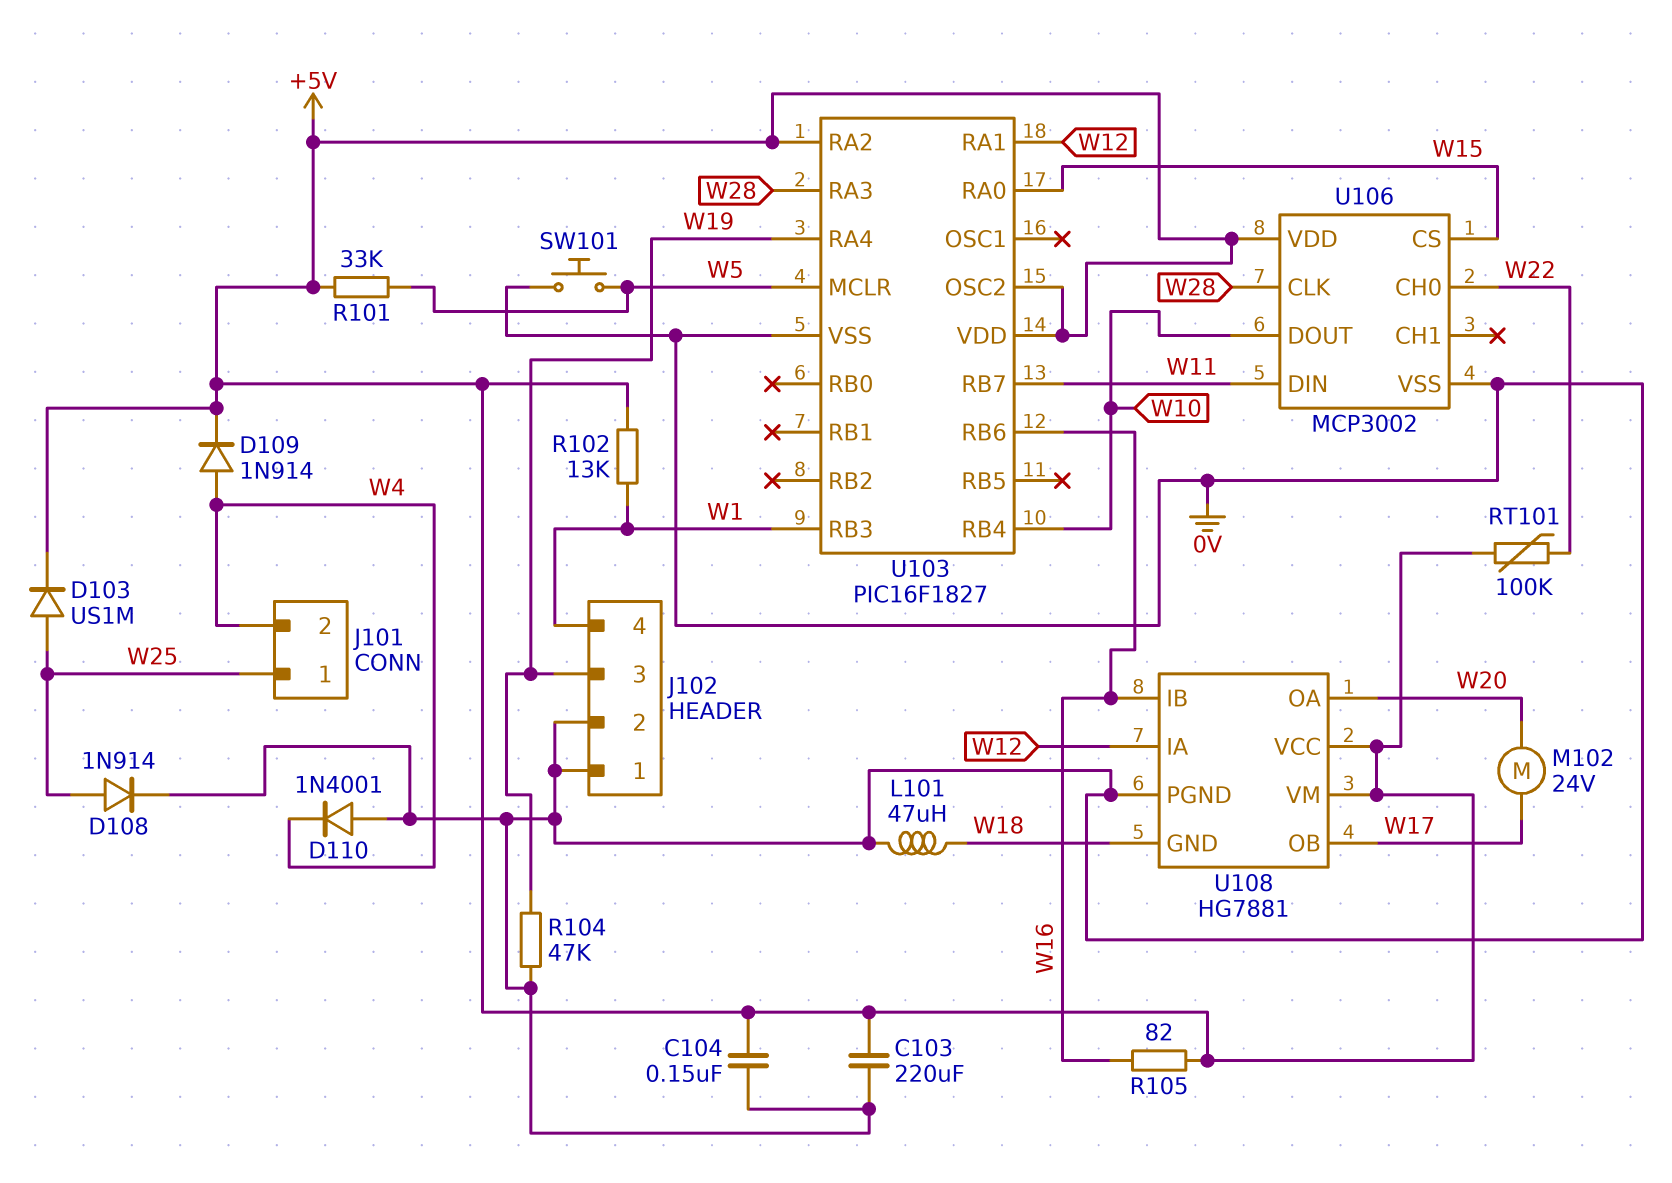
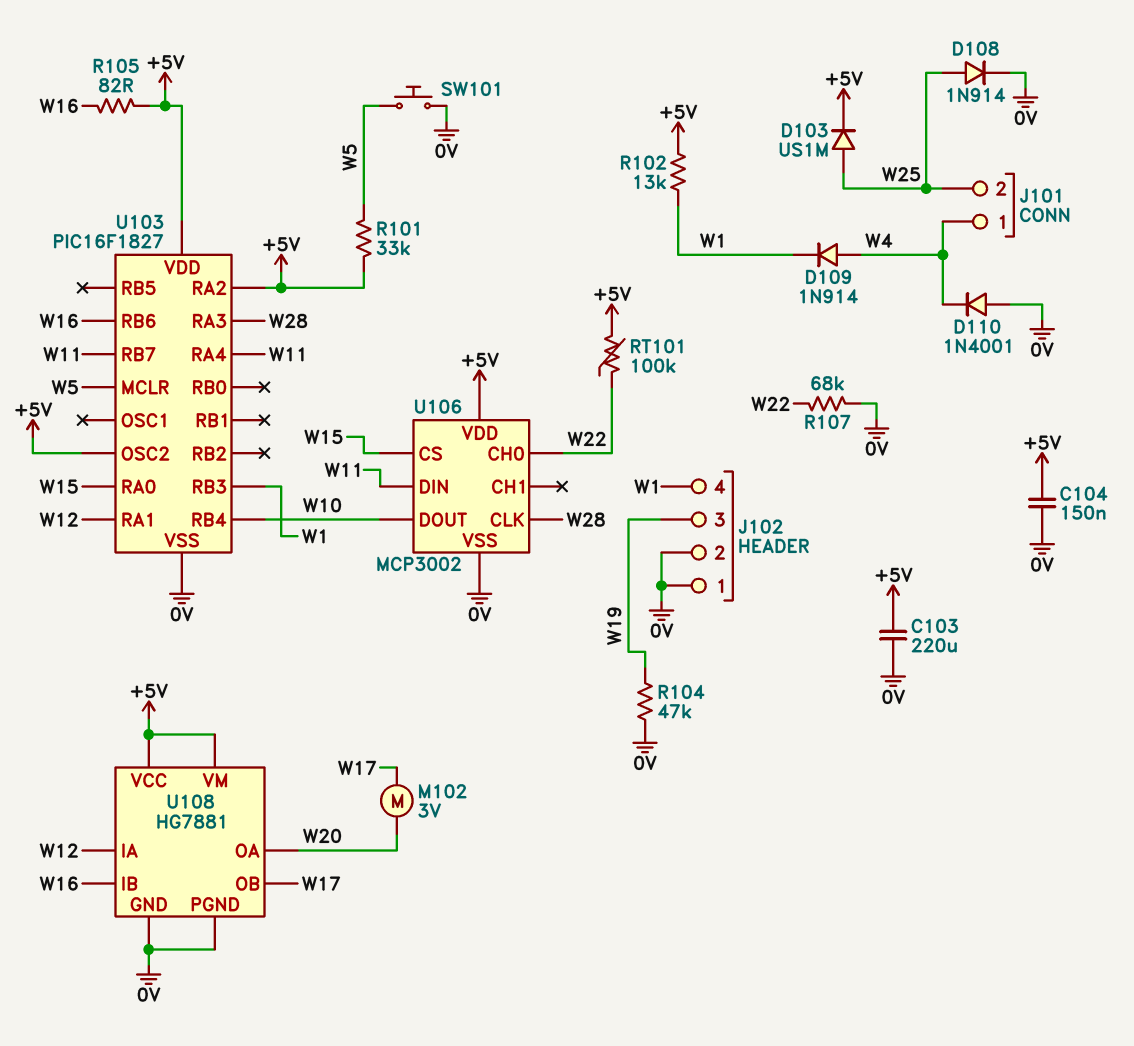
D109: diode 1N914 (A W4, K +5V) -> diode 1N914 (A W4, K W1)
J101 pin 1: W25 -> W4
J101 pin 2: W4 -> W25
L101: 47uH (0V, W18) -> none
M102: motor 24V (W17, W20) -> motor 3V (W17, W20)
R107: none -> 68k (0V, W22)
U103 pin RA4: W19 -> W11
U108 pin GND: W18 -> 0V

